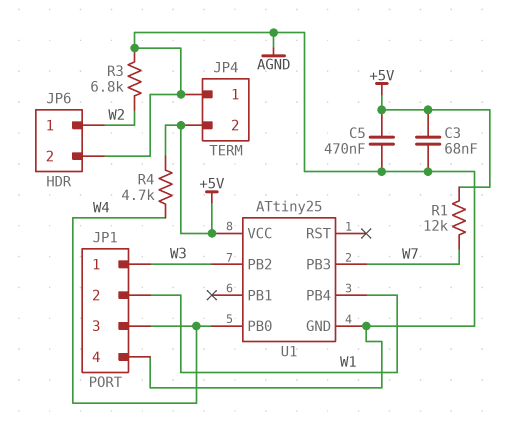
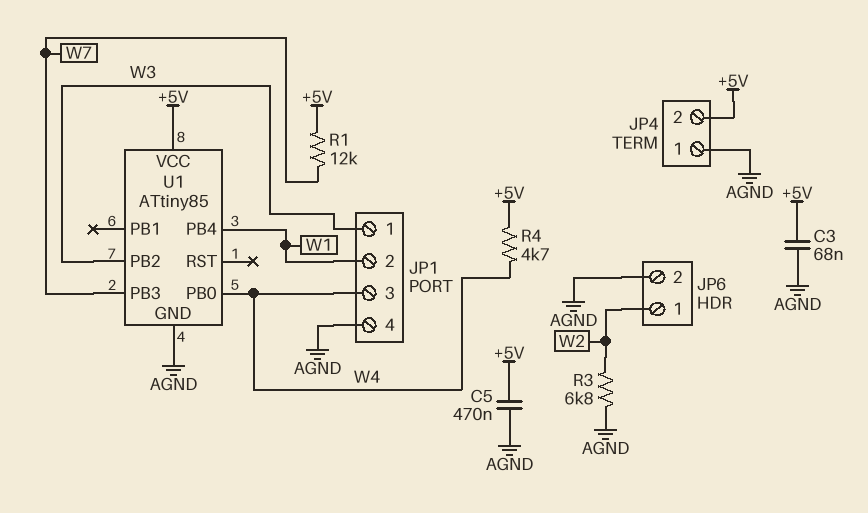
U1: ATtiny25 -> ATtiny85

